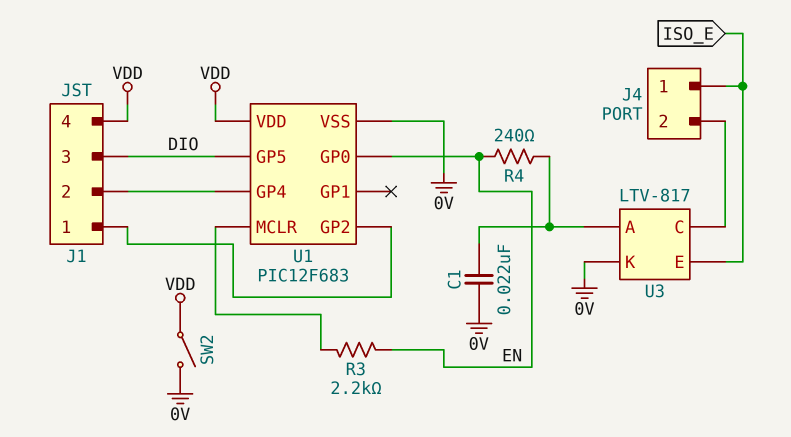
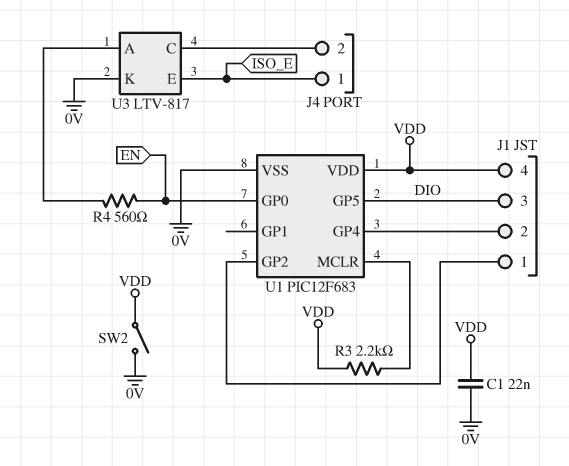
C1: 22nF (0V, U3/A) -> 22nF (0V, VDD)
R3: 2.2k (EN, U1/MCLR) -> 2.2k (U1/MCLR, VDD)
R4: 240 (EN, U3/A) -> 560 (EN, U3/A)

